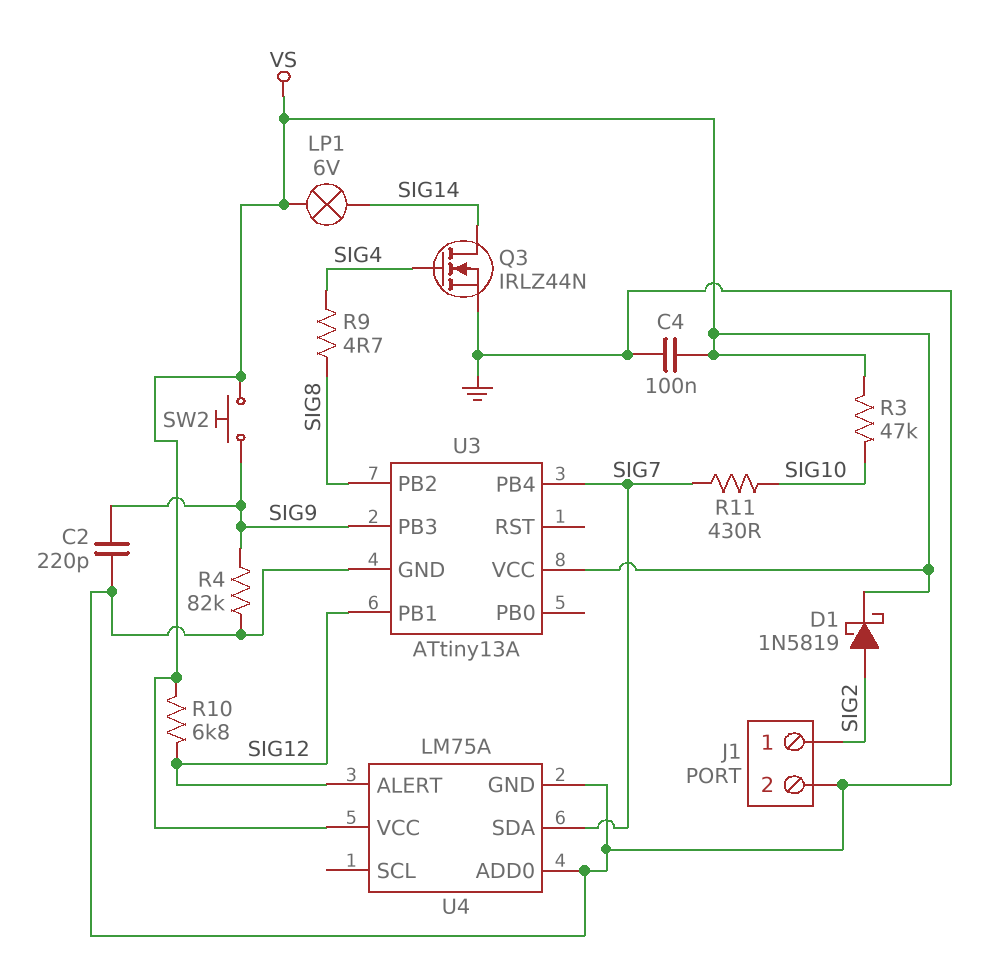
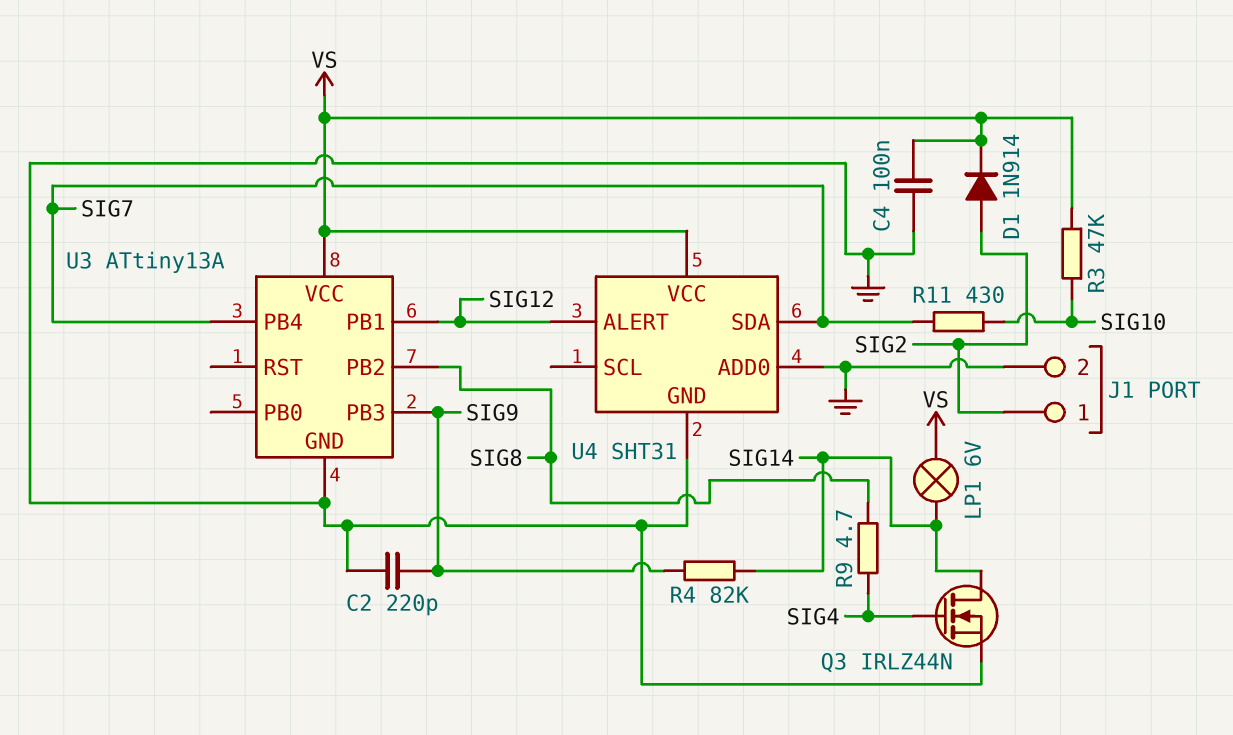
D1: schottky 1N5819 (A SIG2, K VS) -> diode 1N914 (A SIG2, K VS)
R4: 82k (GND, SIG9) -> 82k (SIG9, SIG14)
R10: 6.8k (SIG12, VS) -> none
SW2: button (SIG9, VS) -> none
U4: LM75A -> SHT31

